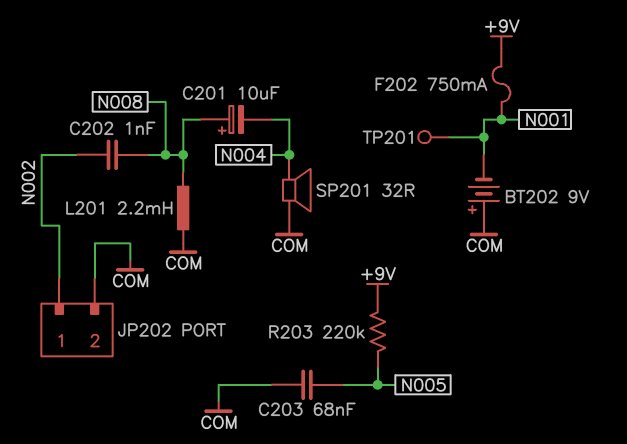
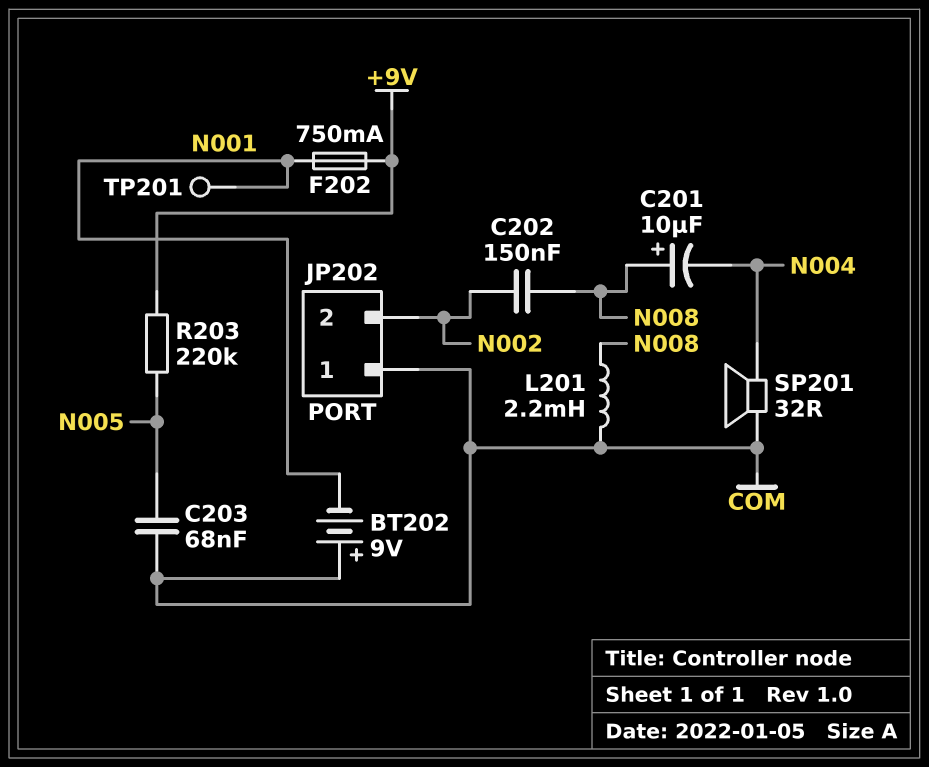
C202: 1nF (N002, N008) -> 150nF (N002, N008)
JP202 pin 1: N002 -> COM
JP202 pin 2: COM -> N002

